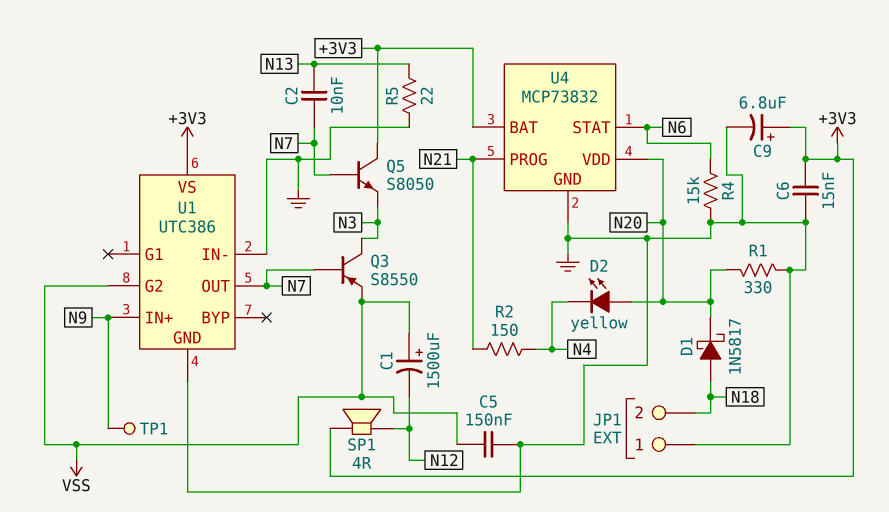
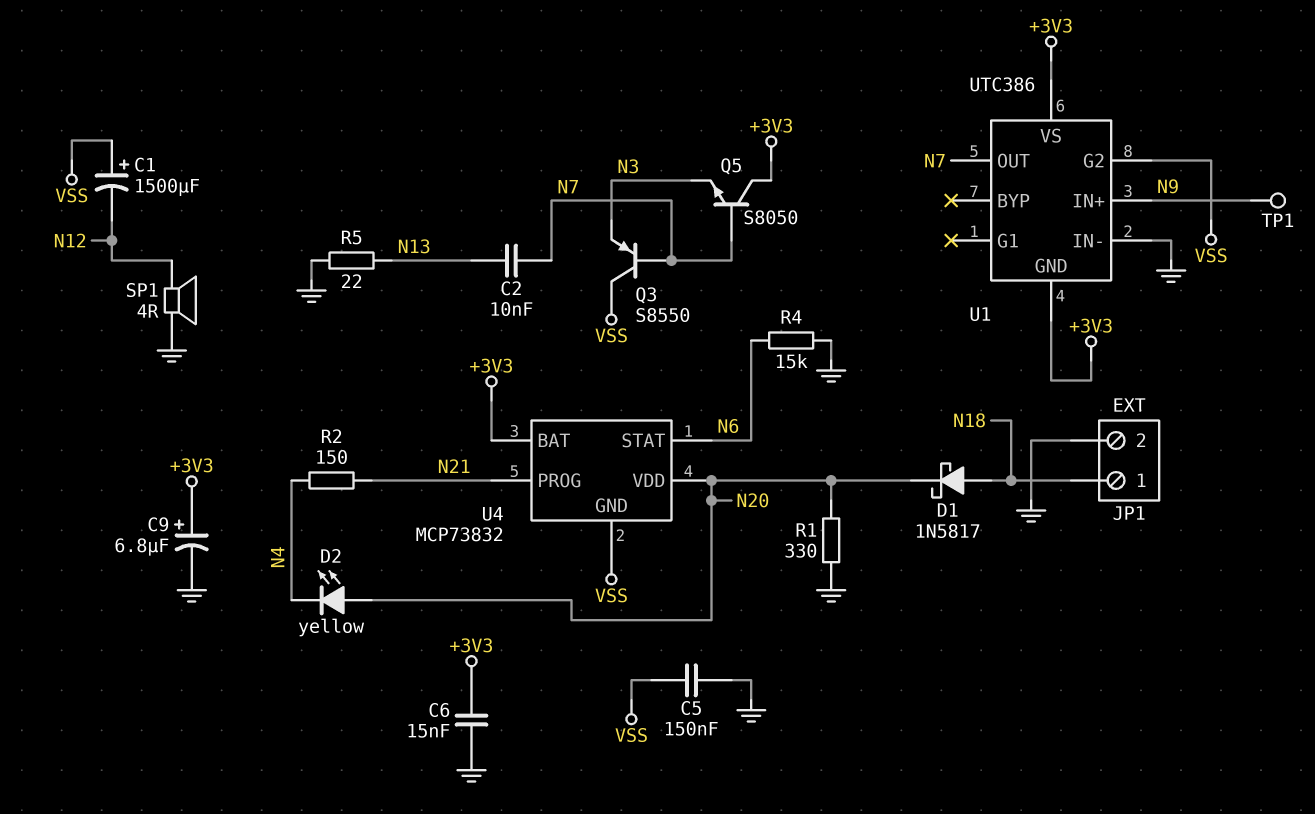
JP1 pin 1: GND -> N18
JP1 pin 2: N18 -> GND
Q3: PNP S8550 (B N7, C N3, E VSS) -> PNP S8550 (B N7, C VSS, E N3)
SP1: speaker 4R (+3V3, N12) -> speaker 4R (GND, N12)
U1 pin GND: GND -> +3V3
U4 pin GND: GND -> VSS

